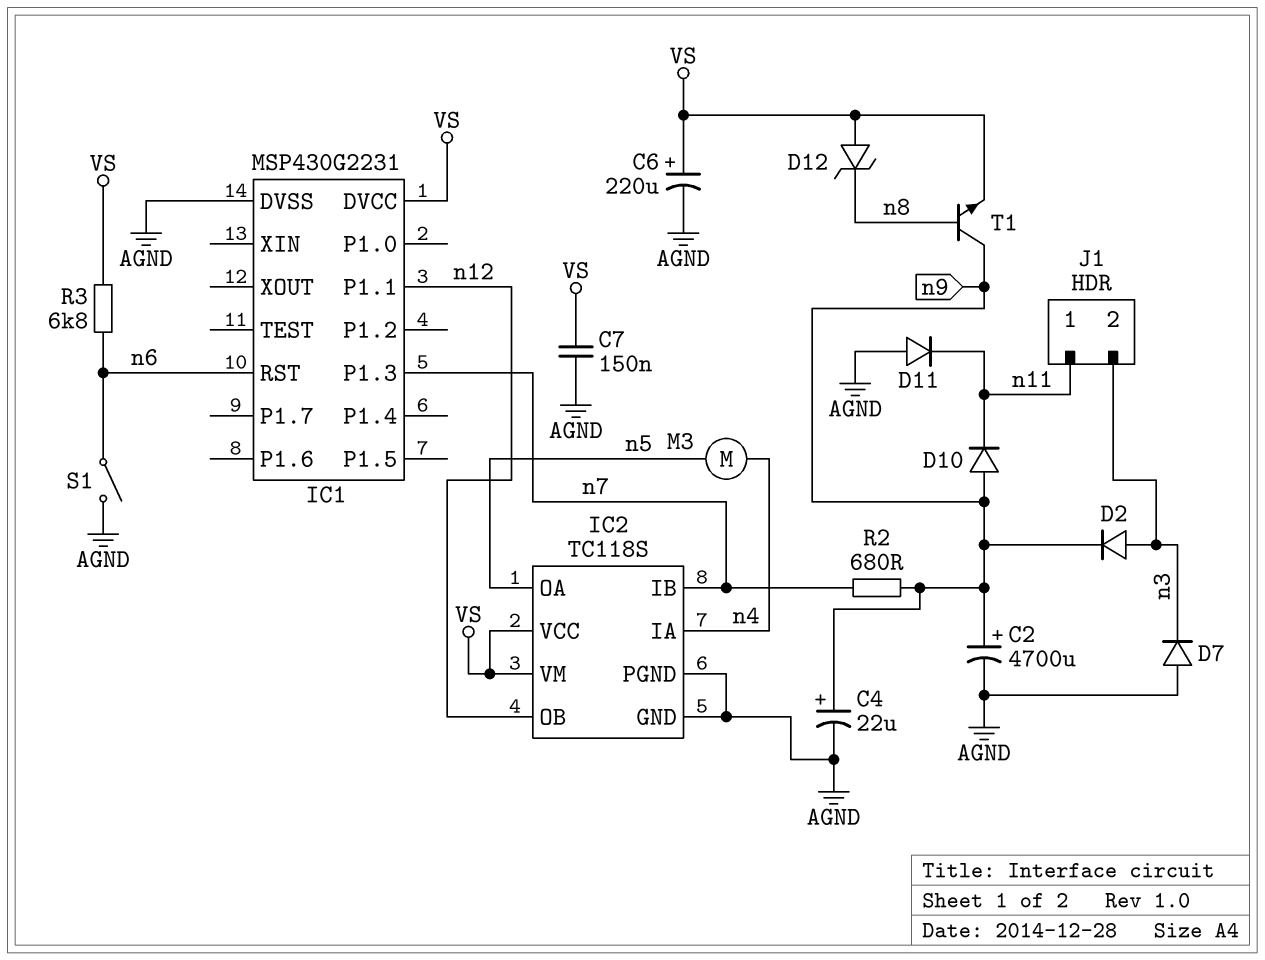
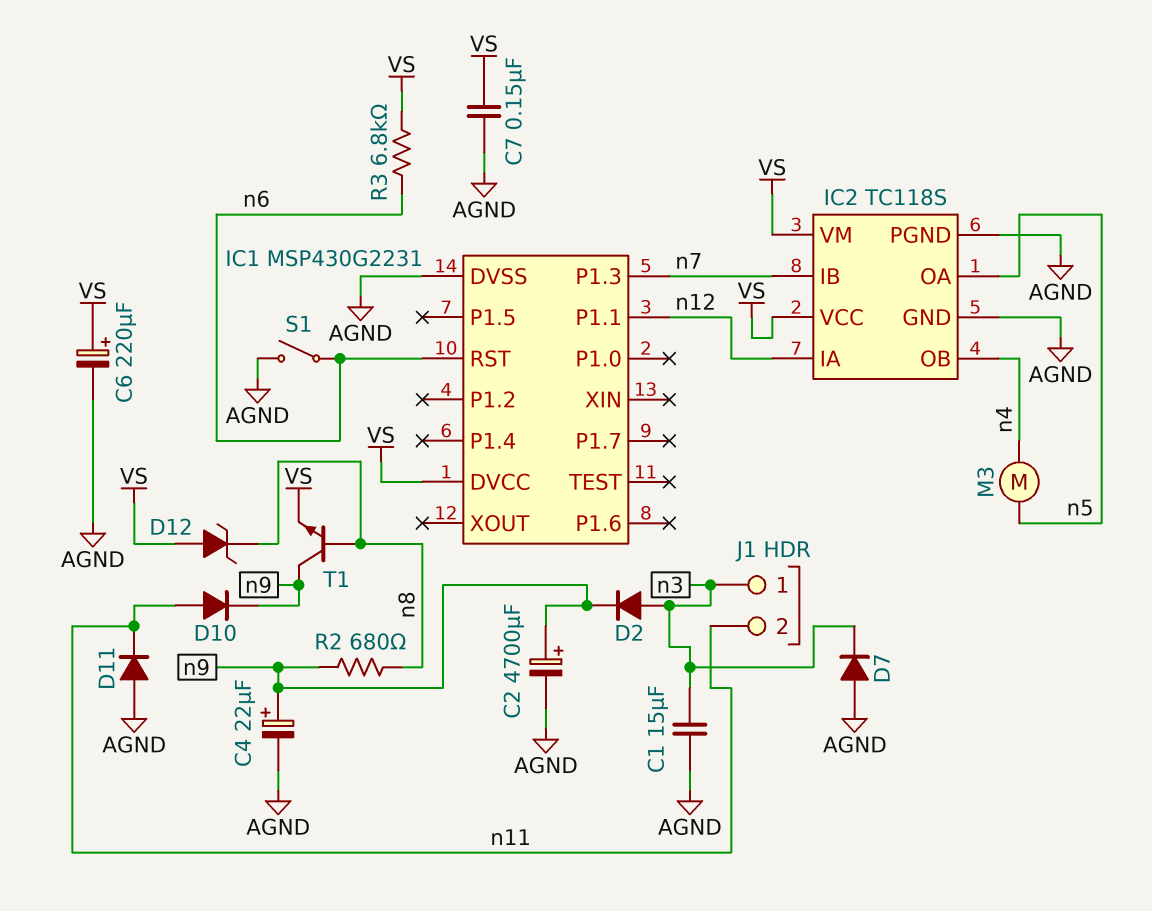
C1: none -> 15uF (AGND, n3)
D10: diode (A n9, K n11) -> diode (A n11, K n9)
IC2 pin IA: n4 -> n12
IC2 pin OB: n12 -> n4
J1 pin 1: n11 -> n3
J1 pin 2: n3 -> n11
R2: 680 (n7, n9) -> 680 (n8, n9)

